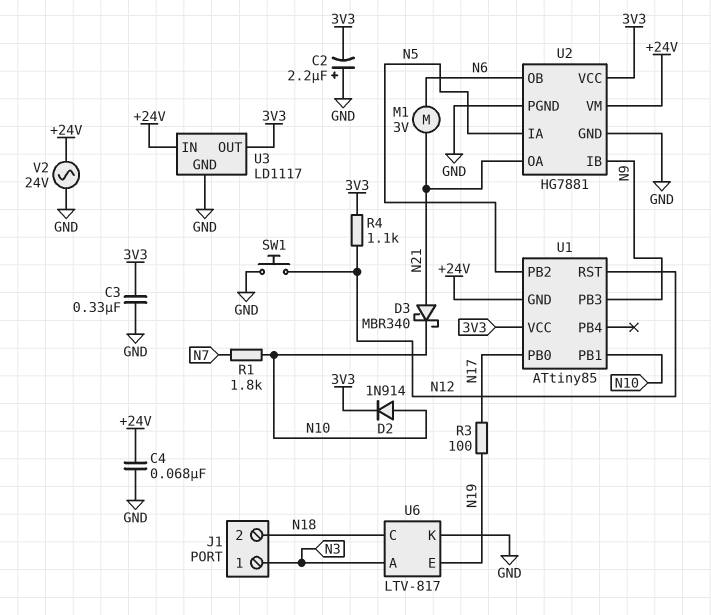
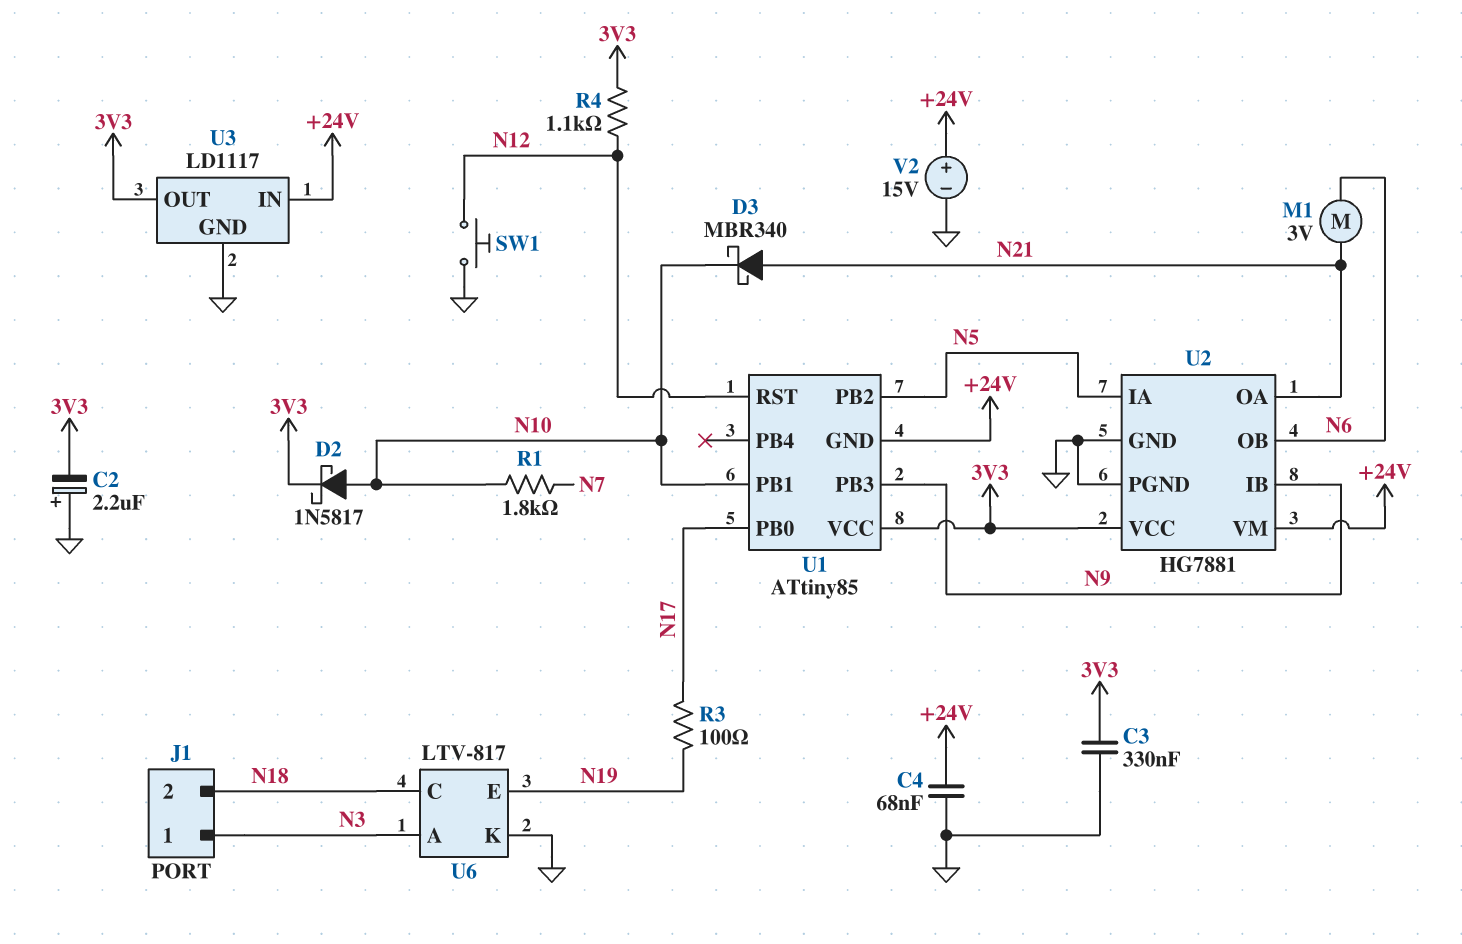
D2: diode 1N914 (A N10, K 3V3) -> schottky 1N5817 (A N10, K 3V3)
V2: AC 24V (+24V, GND) -> 15V (plus +24V, minus GND)

